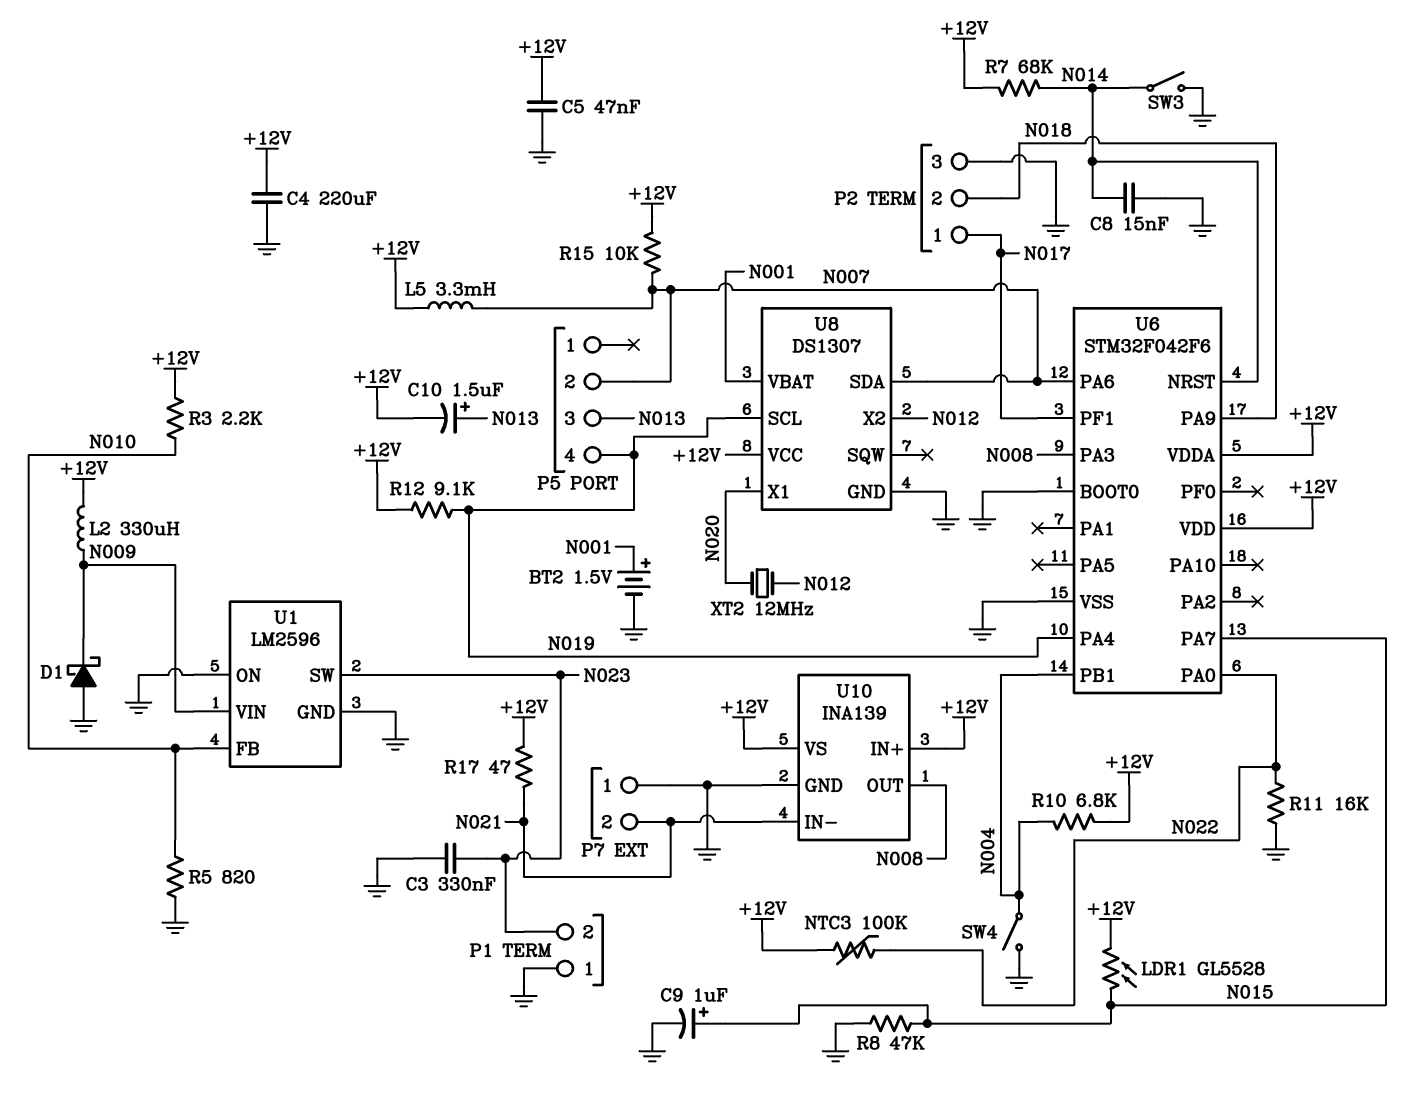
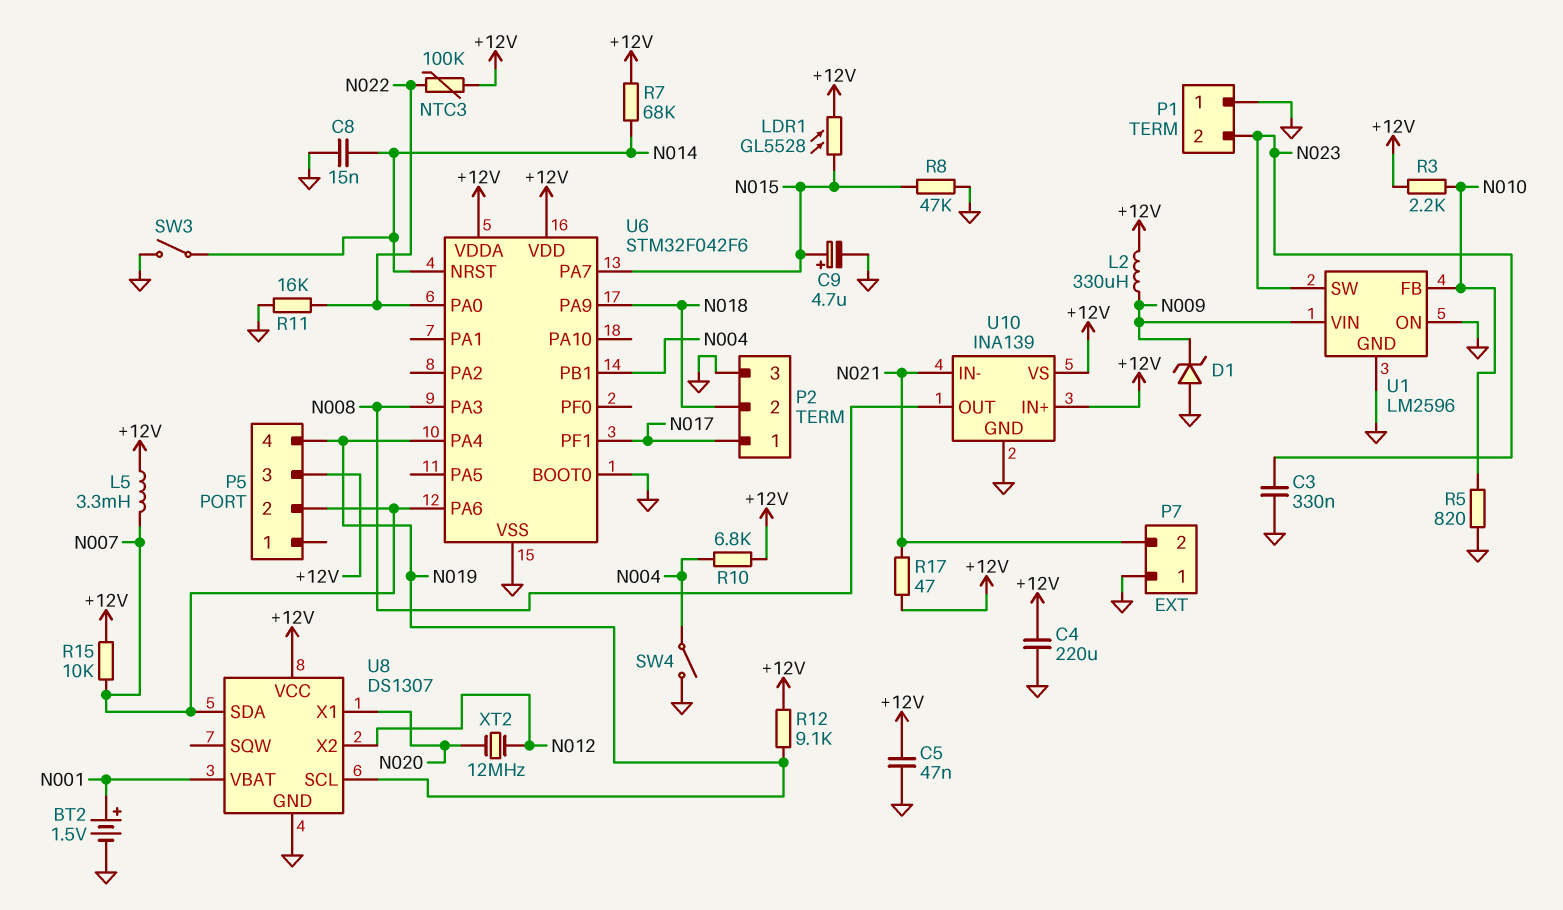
C9: 1uF (plus N015, minus GND) -> 4.7uF (plus N015, minus GND)
C10: 1.5uF (plus N013, minus +12V) -> none
D1: schottky (A GND, K N009) -> zener (A GND, K N009)
P5 pin 3: N013 -> +12V

